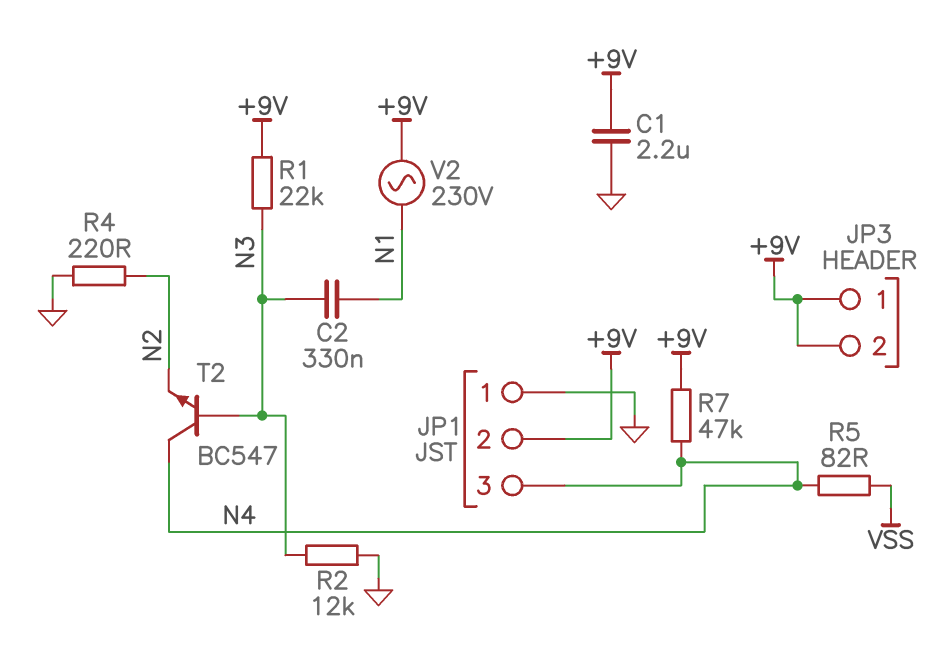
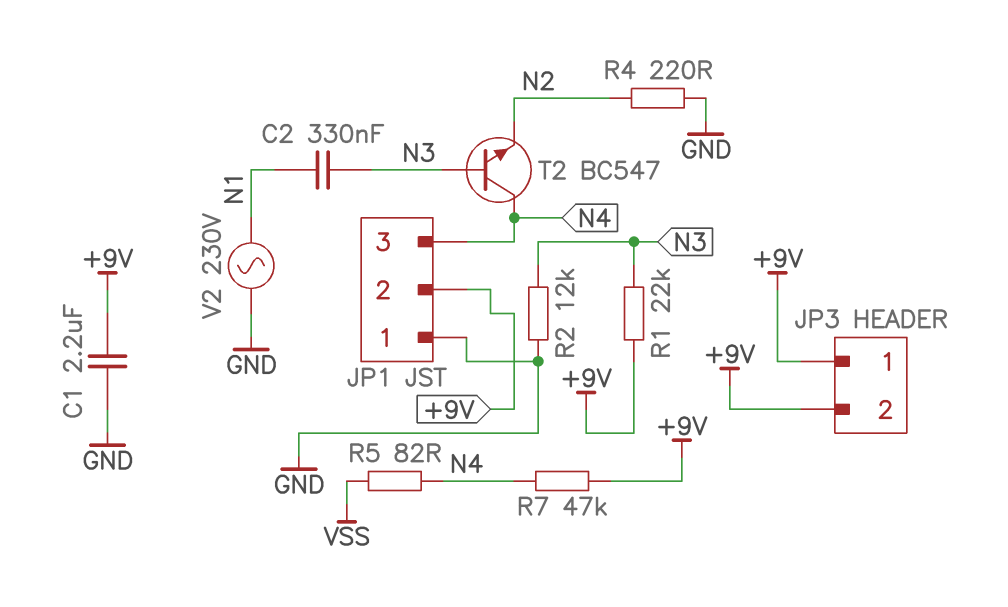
V2: AC 230V (+9V, N1) -> AC 230V (GND, N1)

